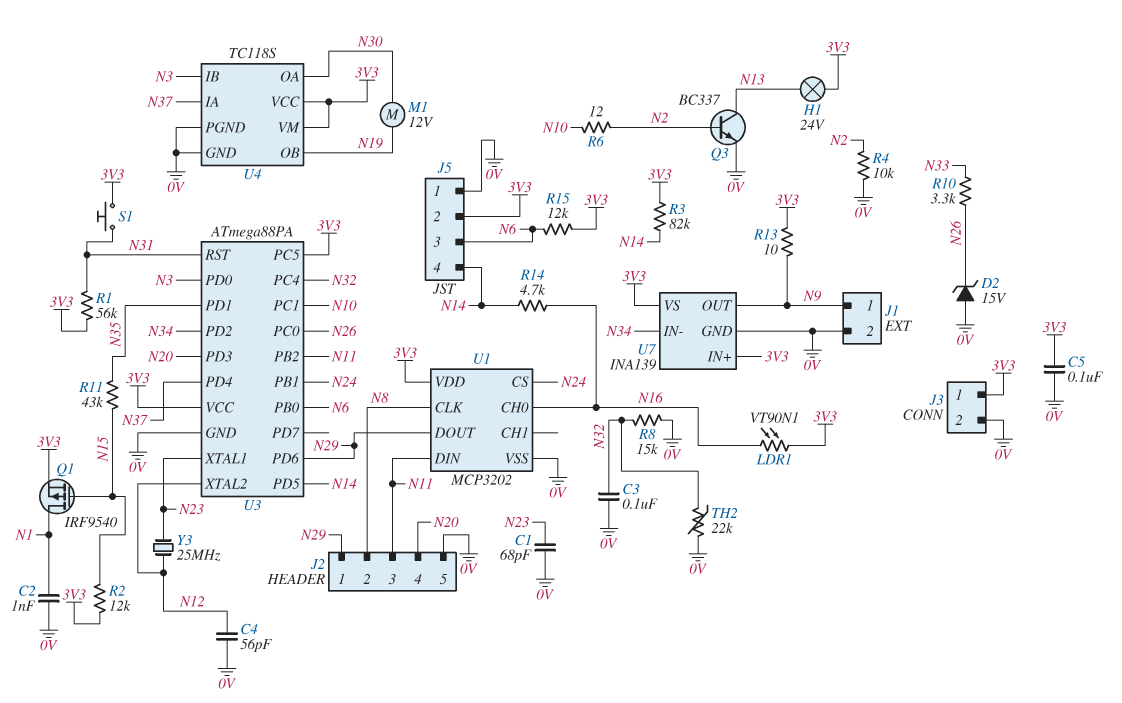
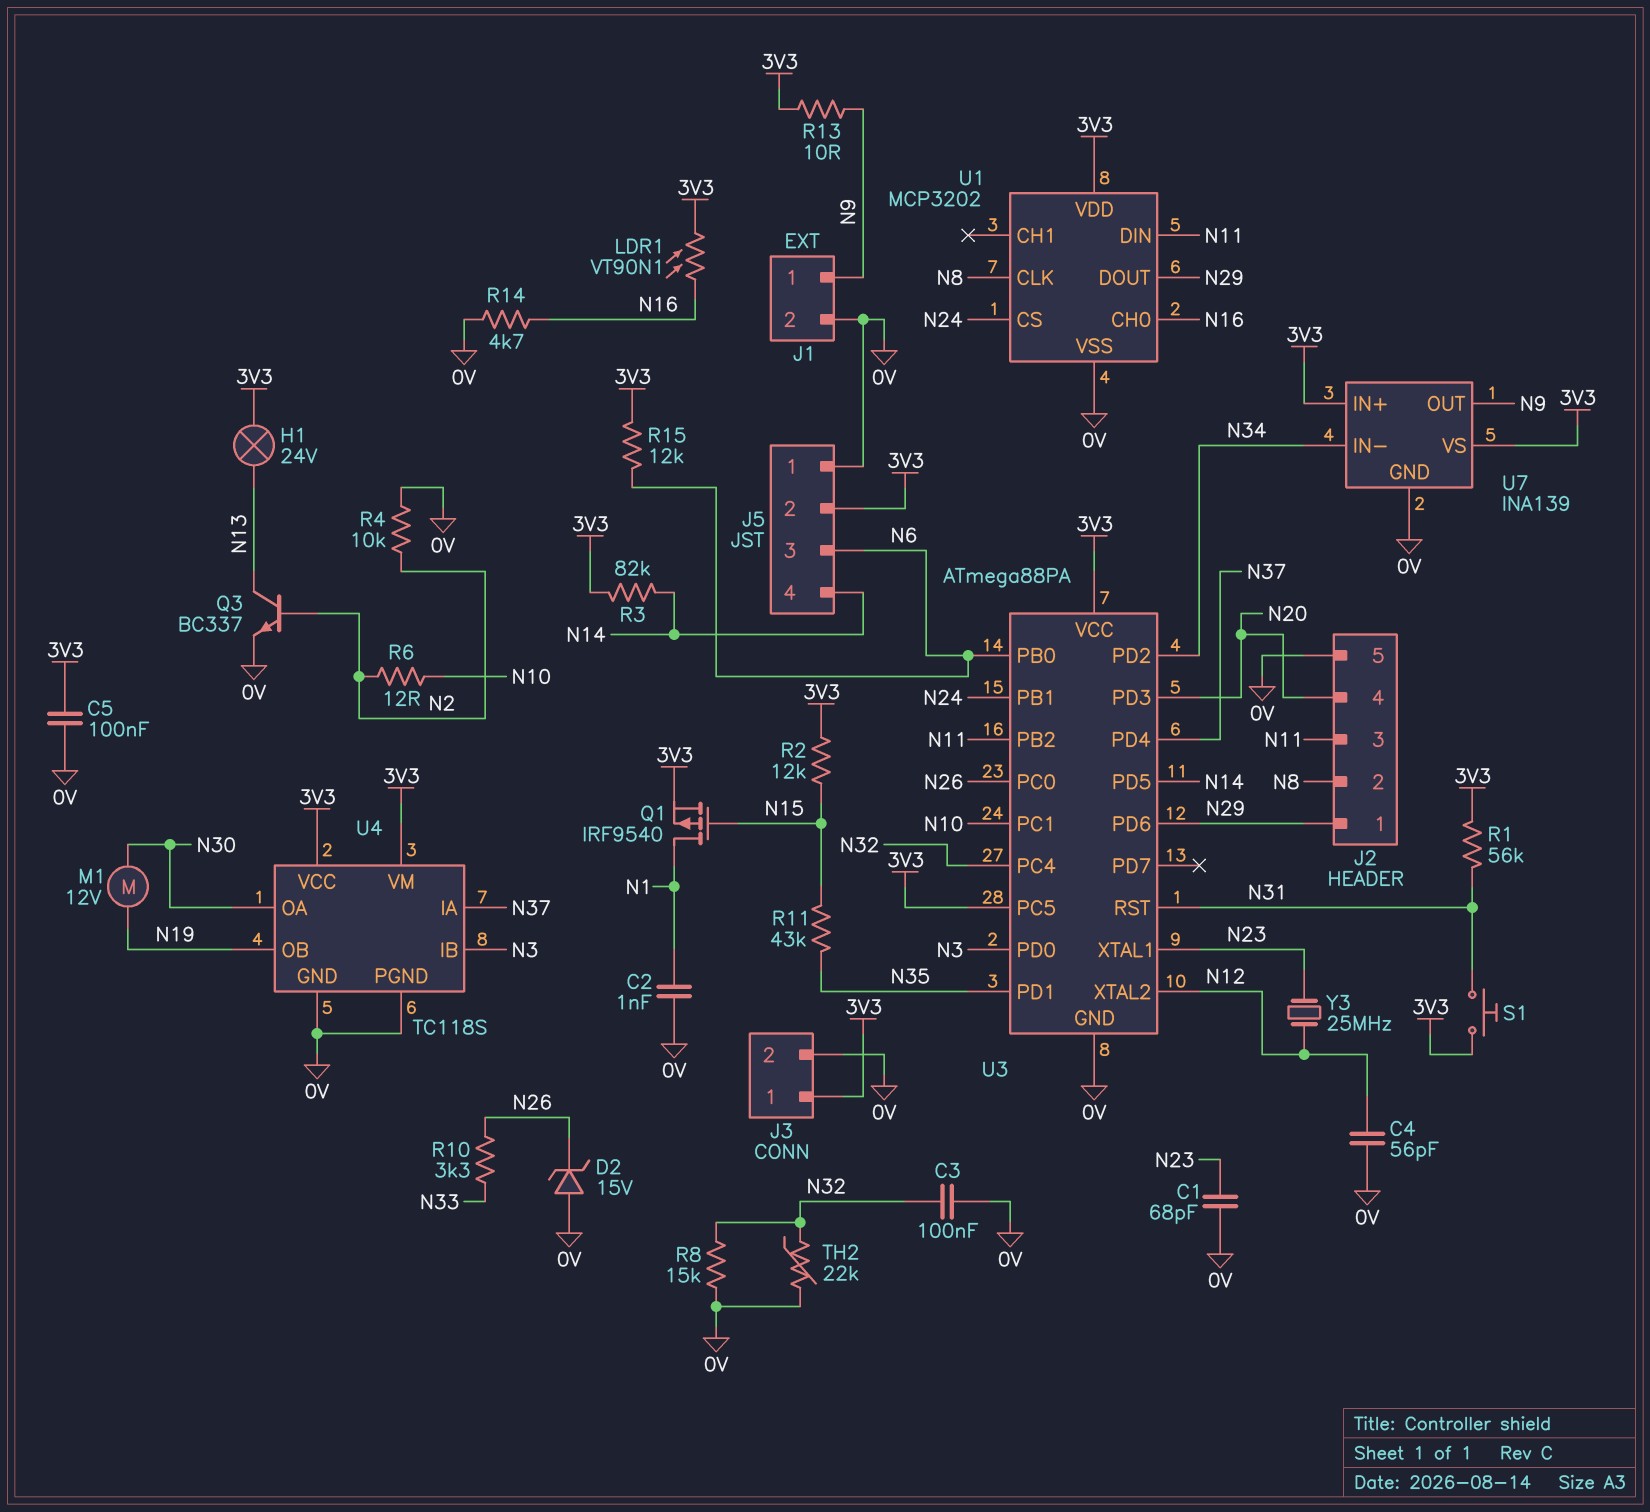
R14: 4.7k (N14, N16) -> 4.7k (0V, N16)

